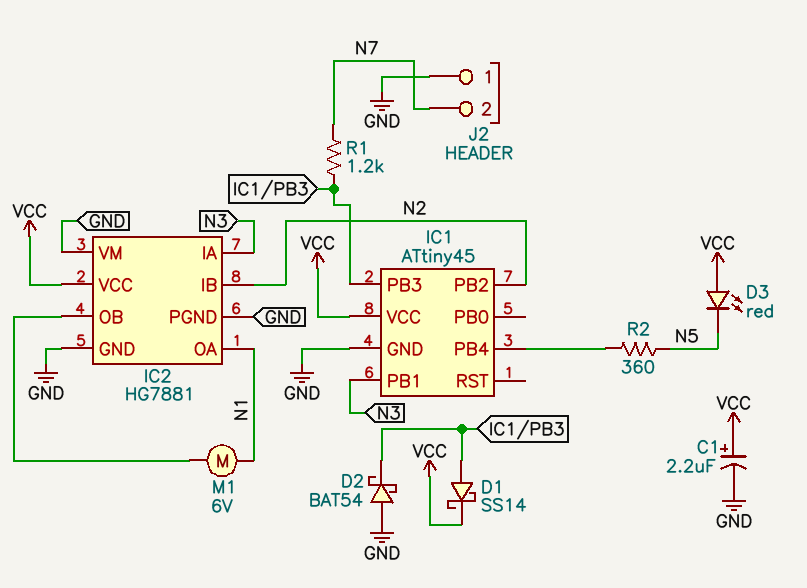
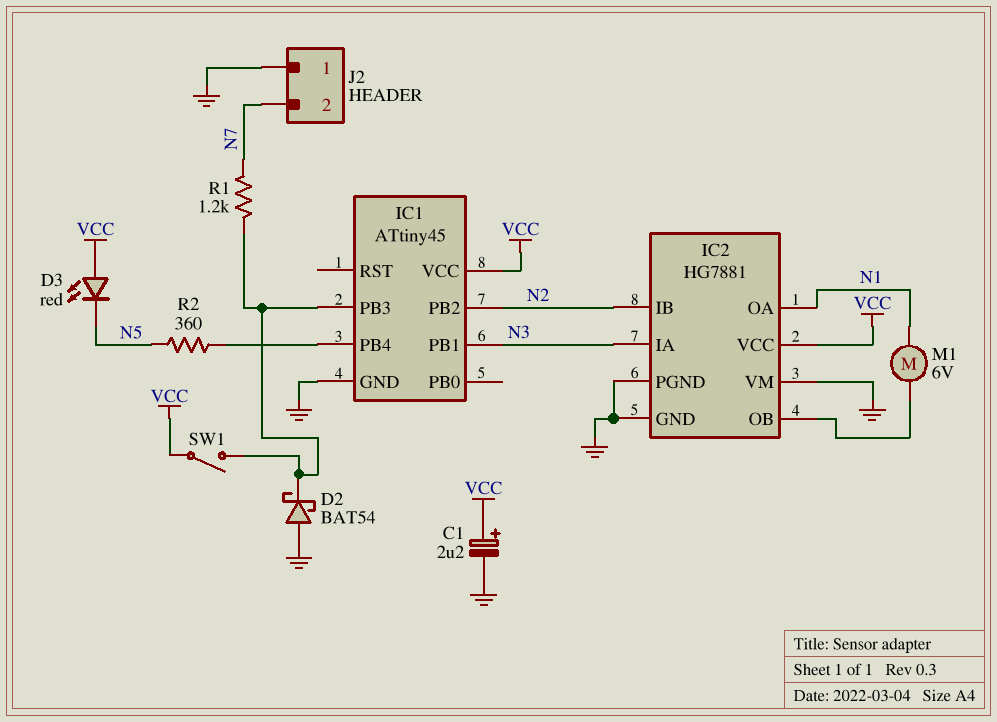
D1: schottky SS14 (A IC1/PB3, K VCC) -> none
SW1: none -> switch (IC1/PB3, VCC)

